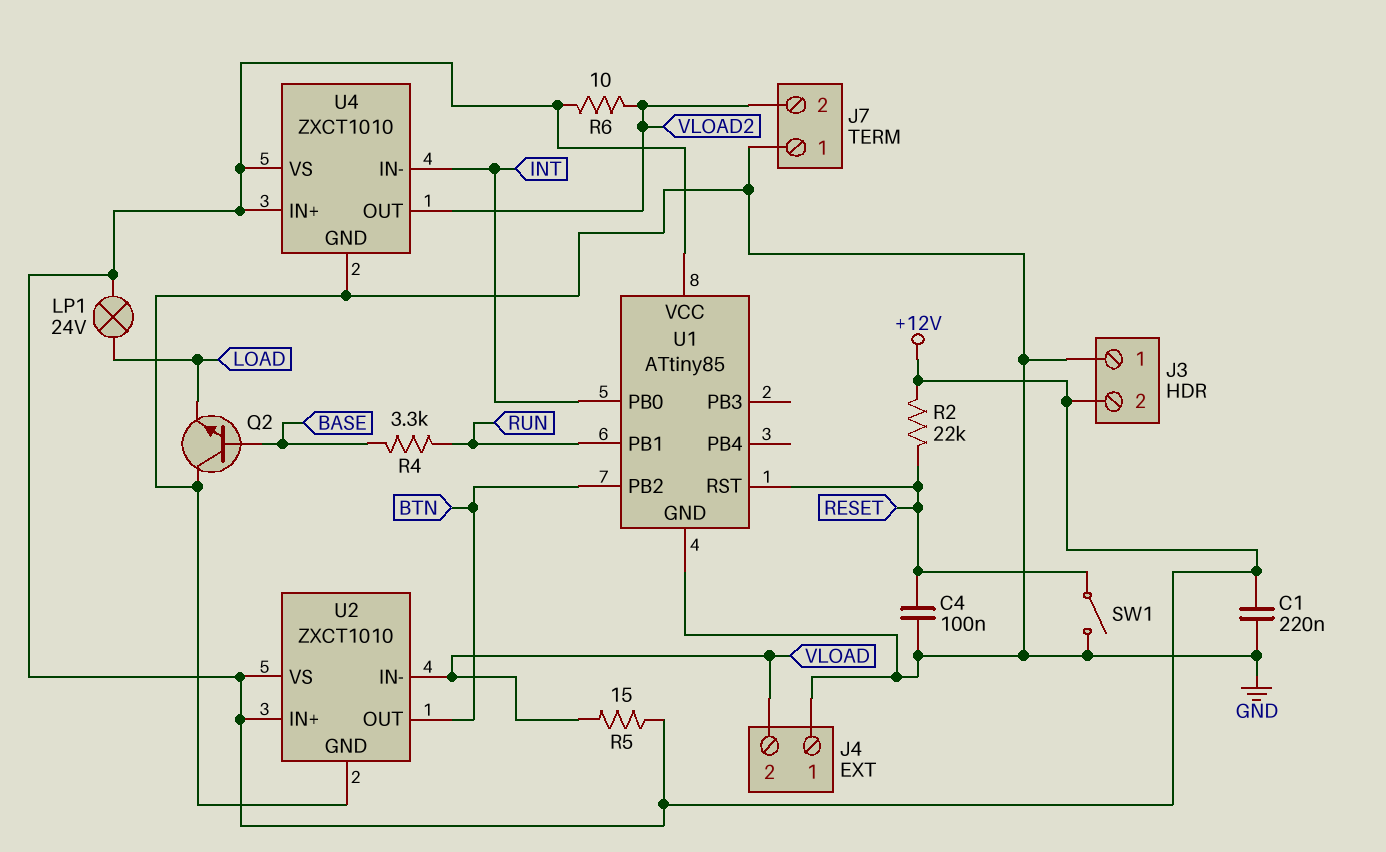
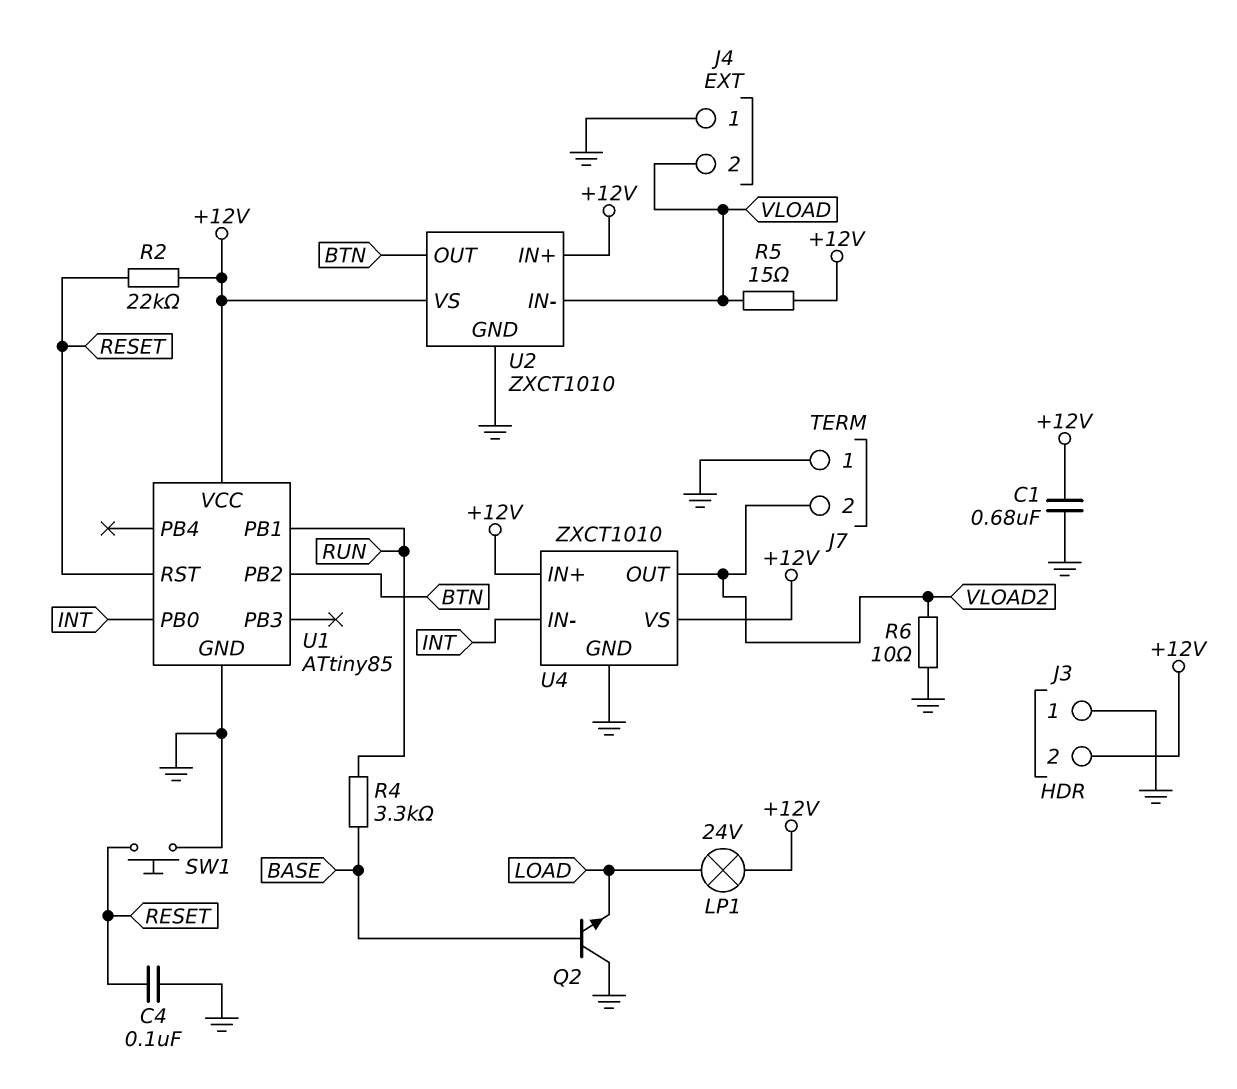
C1: 220nF (+12V, GND) -> 680nF (+12V, GND)
R6: 10 (+12V, VLOAD2) -> 10 (GND, VLOAD2)
SW1: switch (GND, RESET) -> button (GND, RESET)

